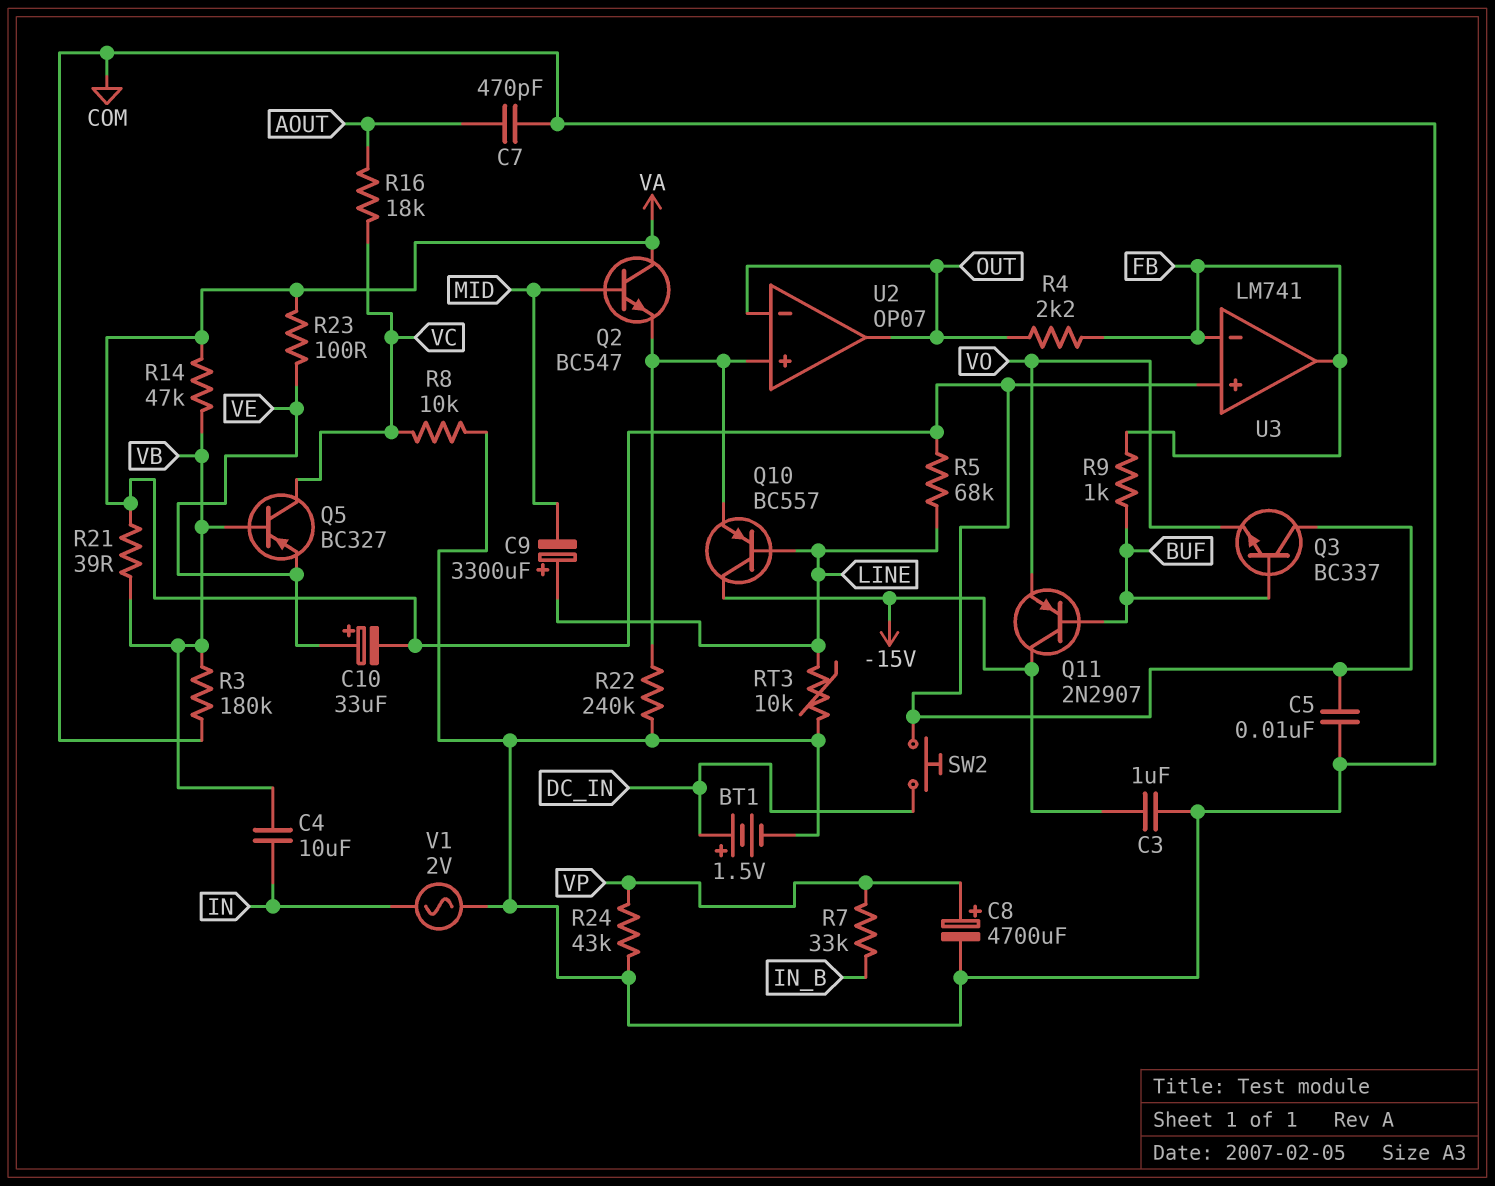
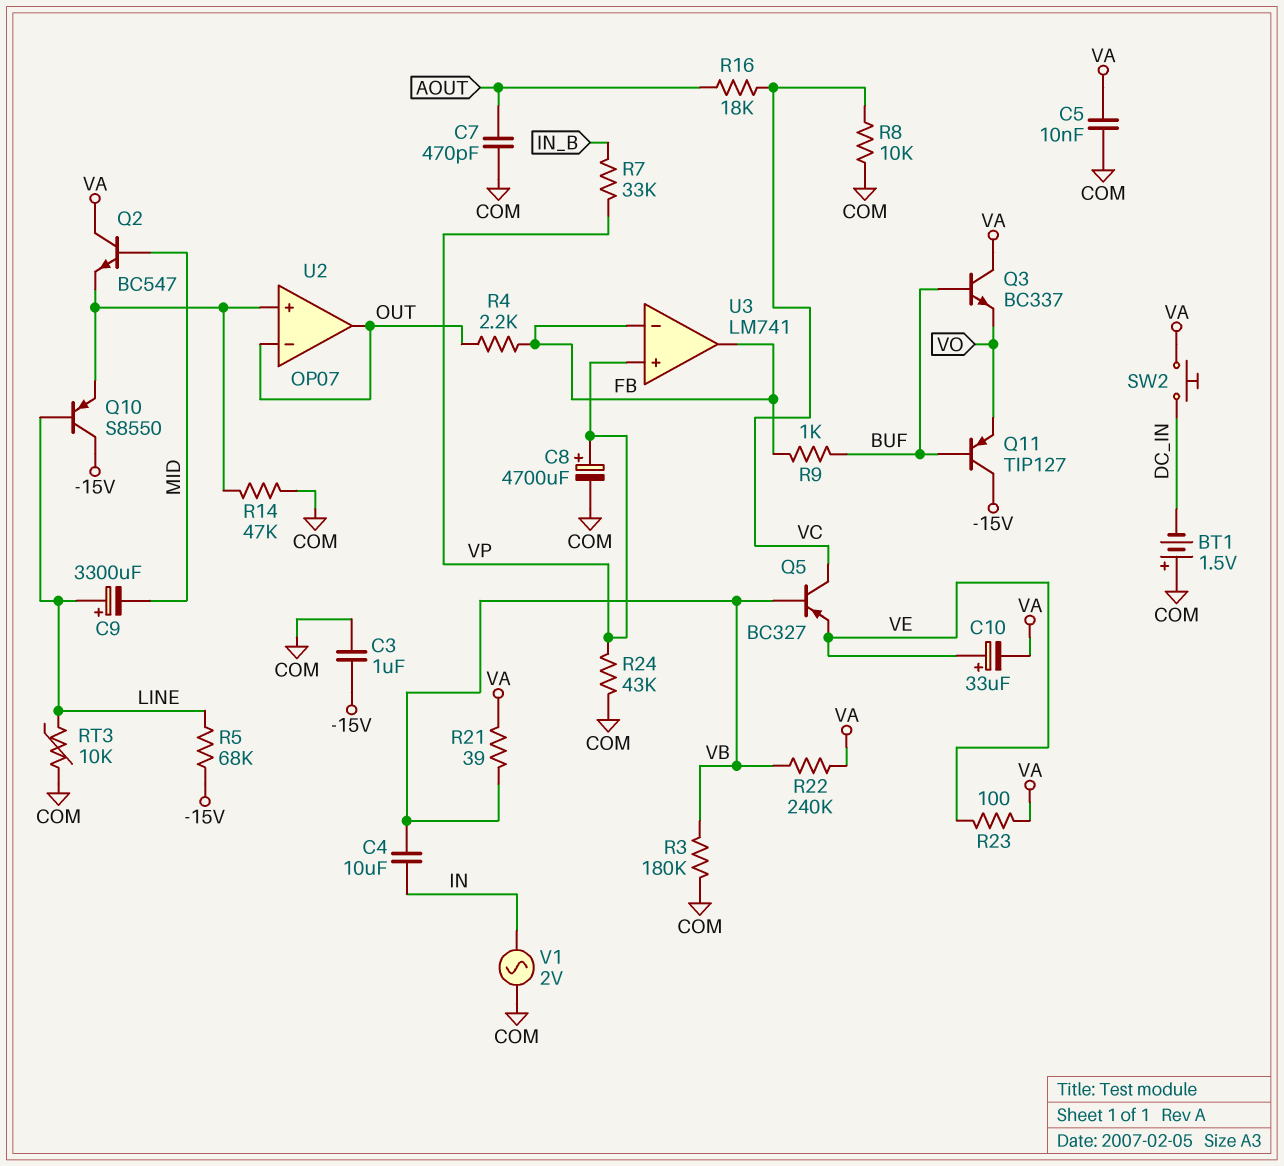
BT1: 1.5V (plus DC_IN, minus COM) -> 1.5V (plus COM, minus DC_IN)
Q10: PNP BC557 (B LINE, C -15V, E U2/in+) -> PNP S8550 (B LINE, C -15V, E U2/in+)
Q11: PNP 2N2907 (B BUF, C -15V, E VO) -> PNP TIP127 (B BUF, C -15V, E VO)
R5: 68k (LINE, VA) -> 68k (-15V, LINE)
R14: 47k (VA, VB) -> 47k (COM, U2/in+)
R22: 240k (COM, U2/in+) -> 240k (VA, VB)
U3 pin in+: VA -> VP

